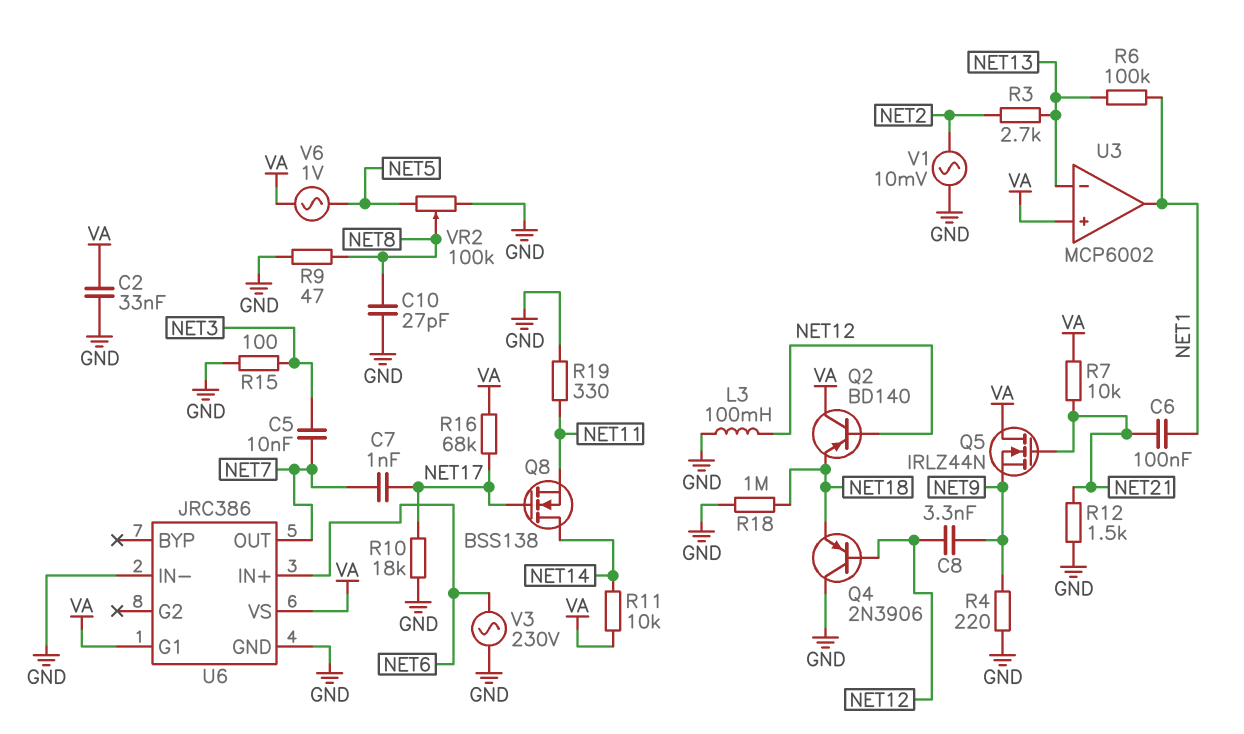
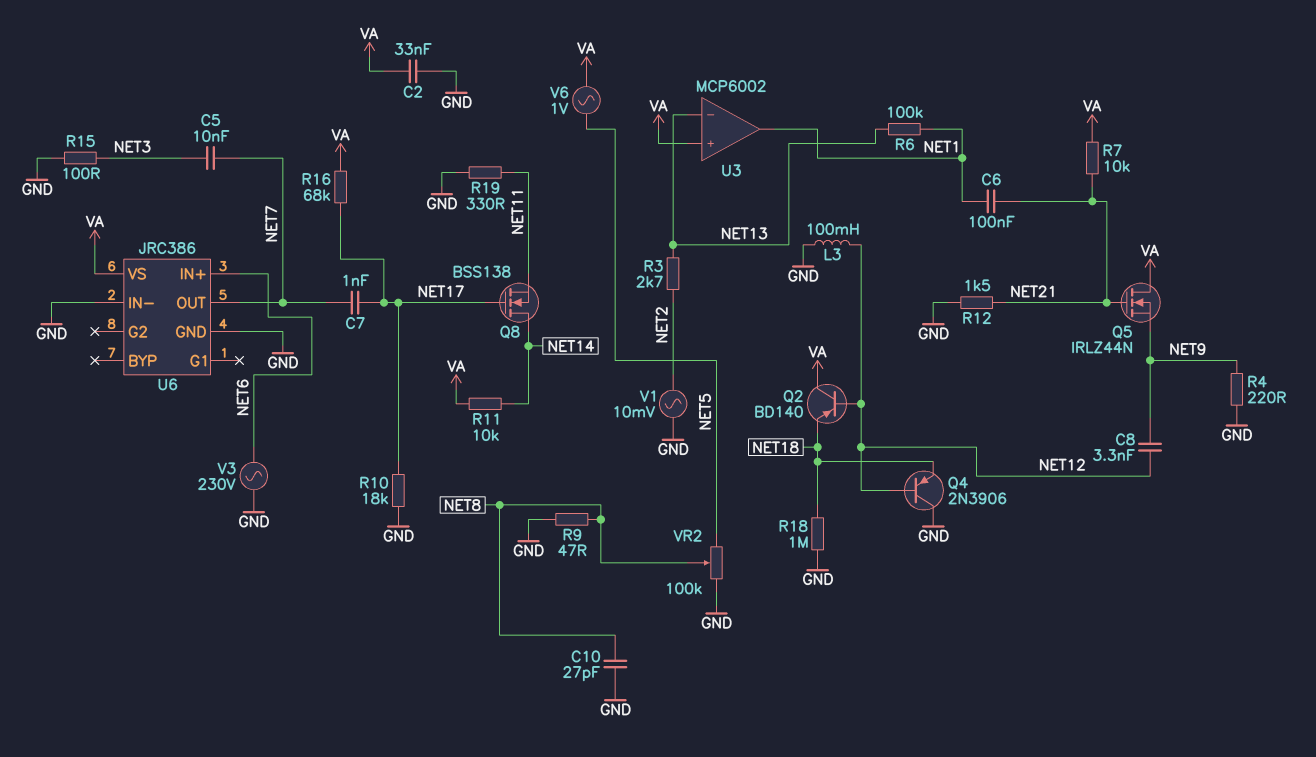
U6 pin G1: VA -> none

